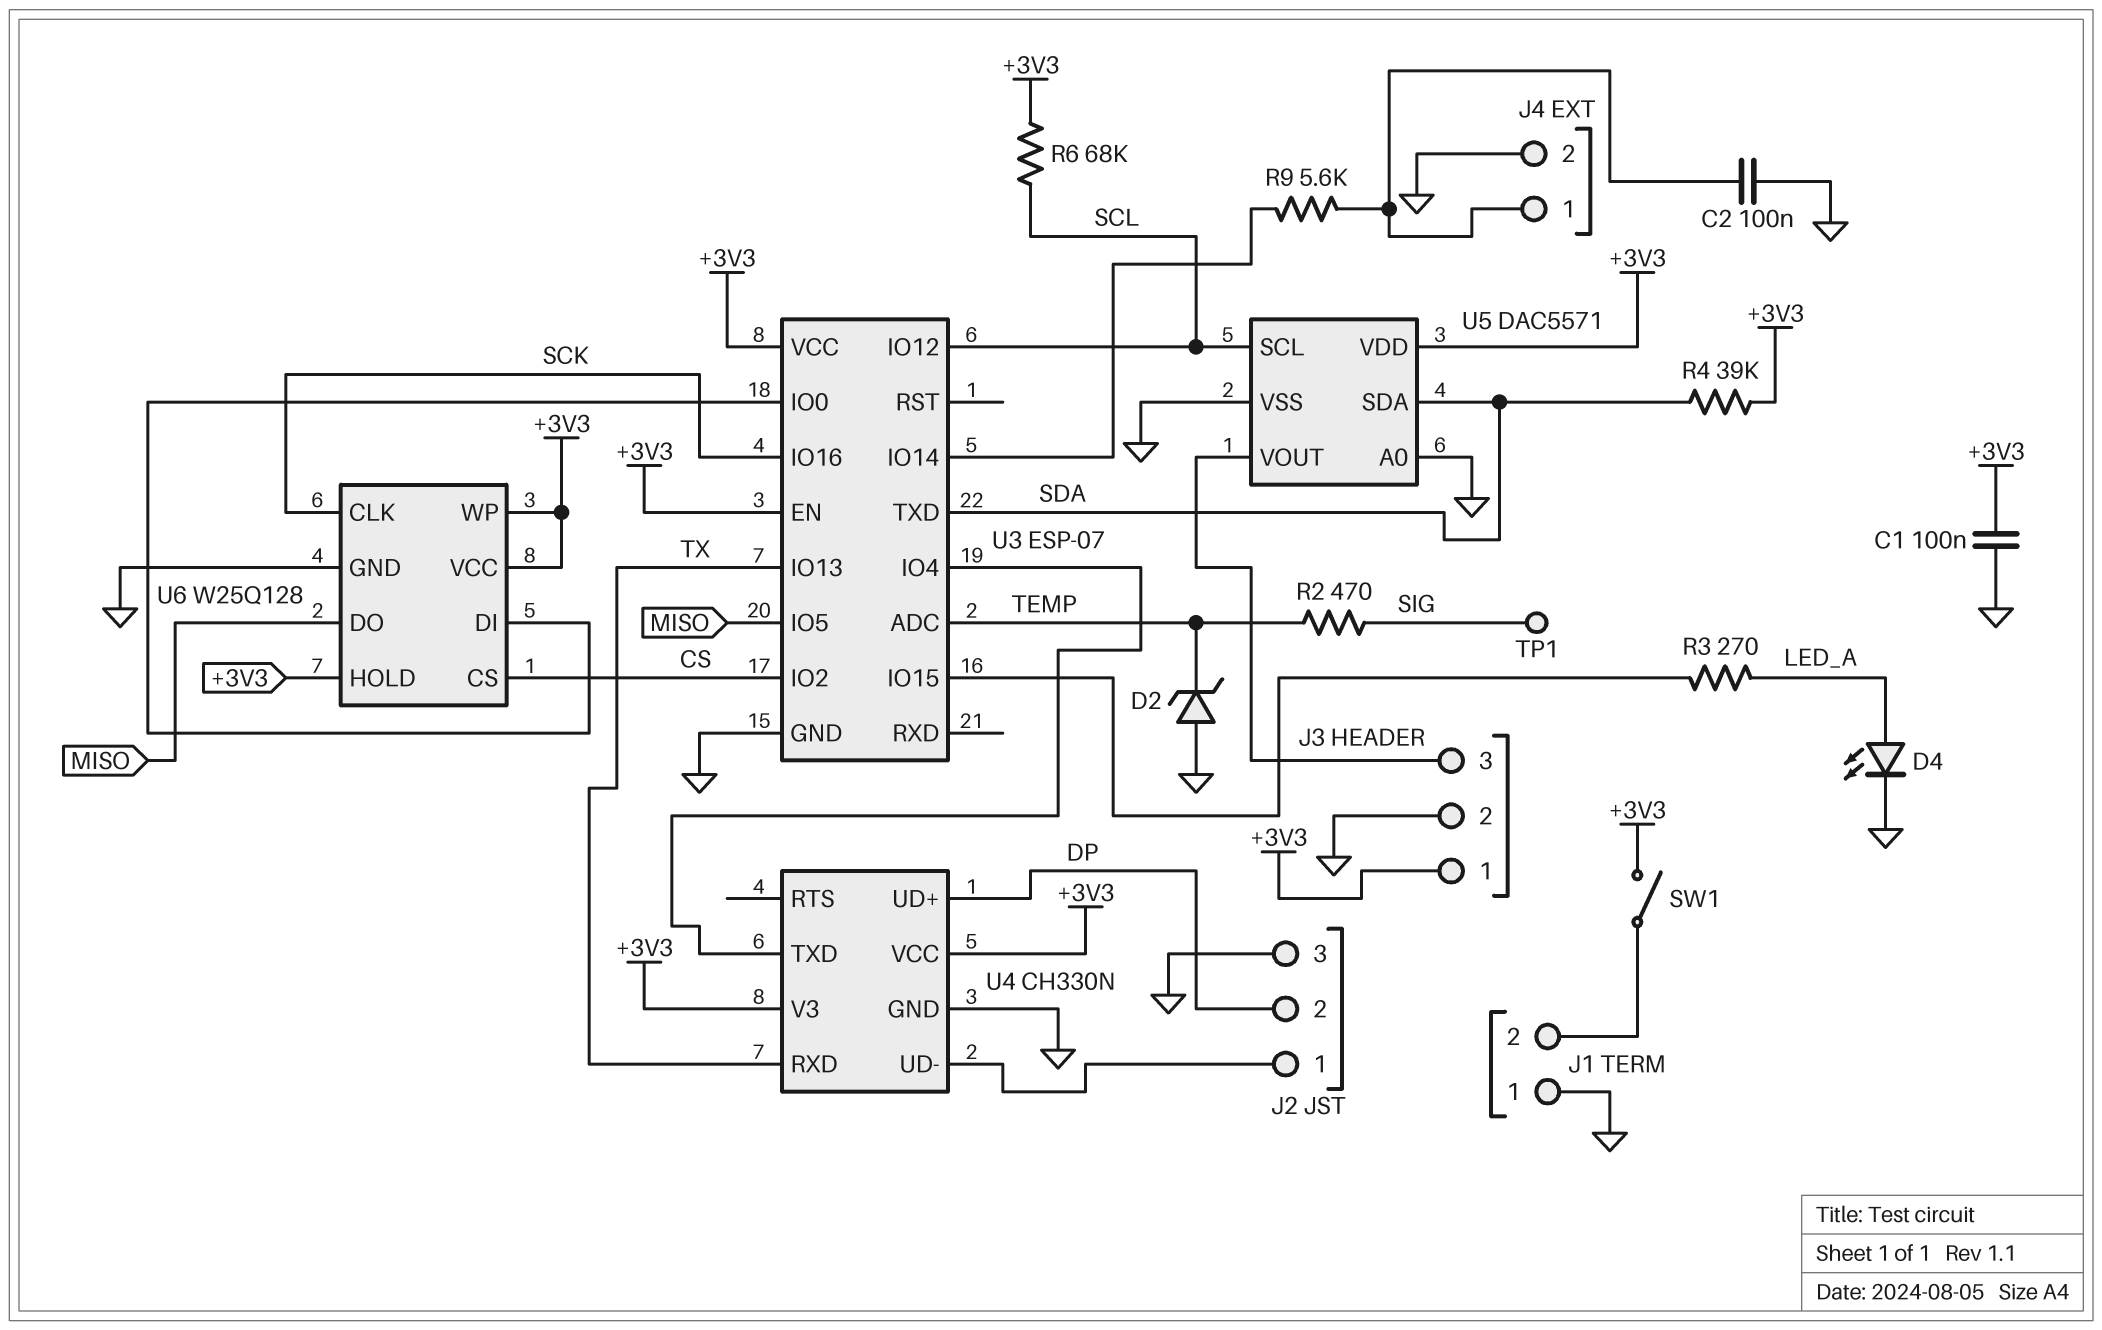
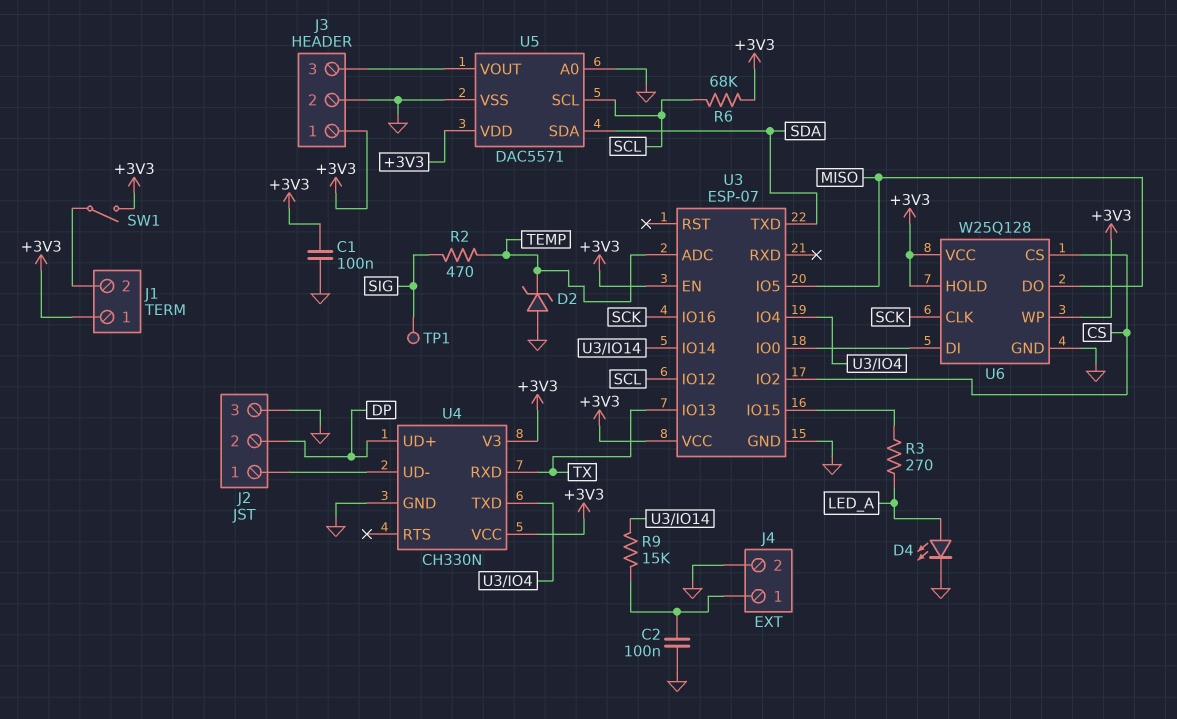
J1 pin 1: GND -> +3V3
R4: 39k (+3V3, SDA) -> none
R9: 5.6k (J4/1, U3/IO14) -> 15k (J4/1, U3/IO14)

